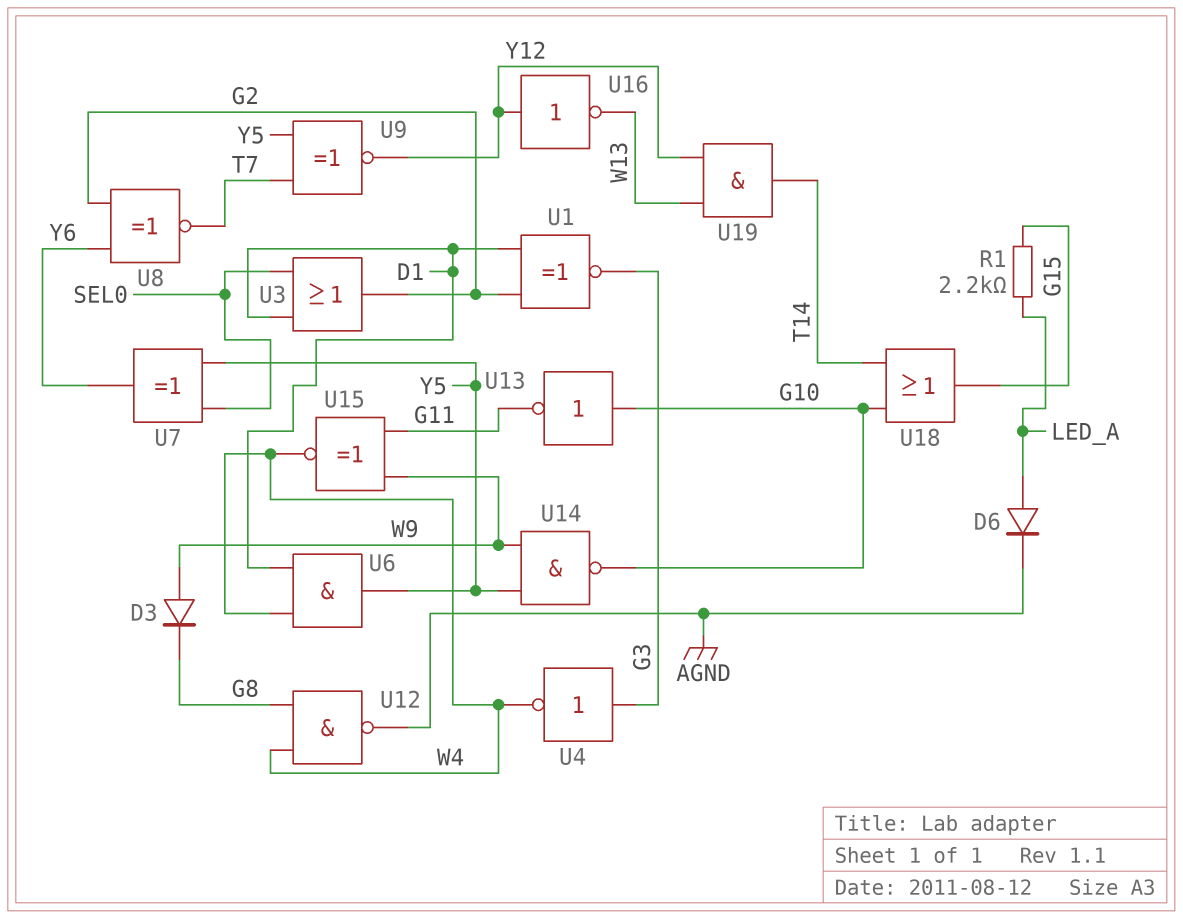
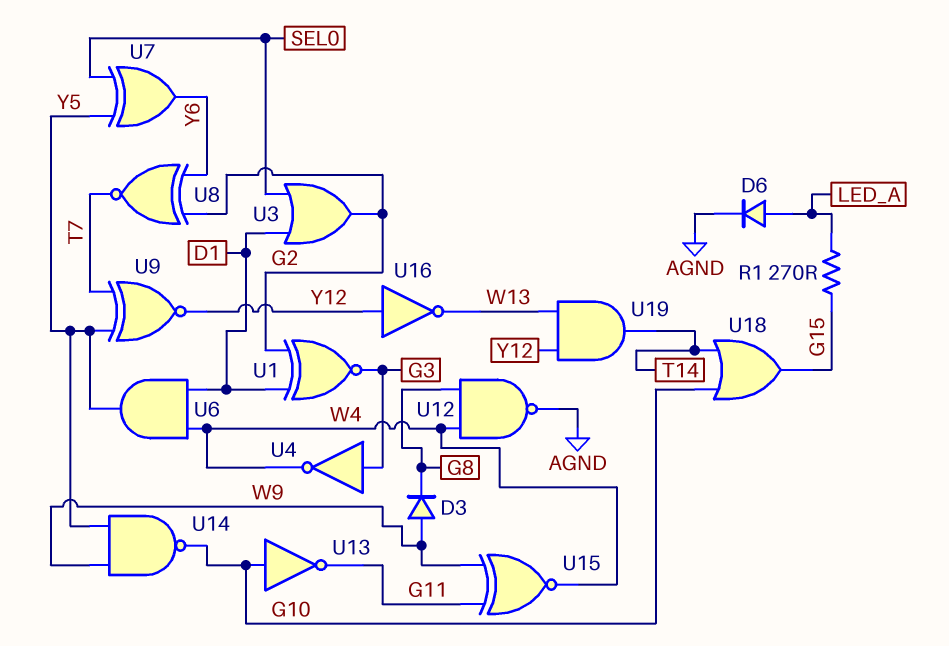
R1: 2.2k (G15, LED_A) -> 270 (G15, LED_A)

